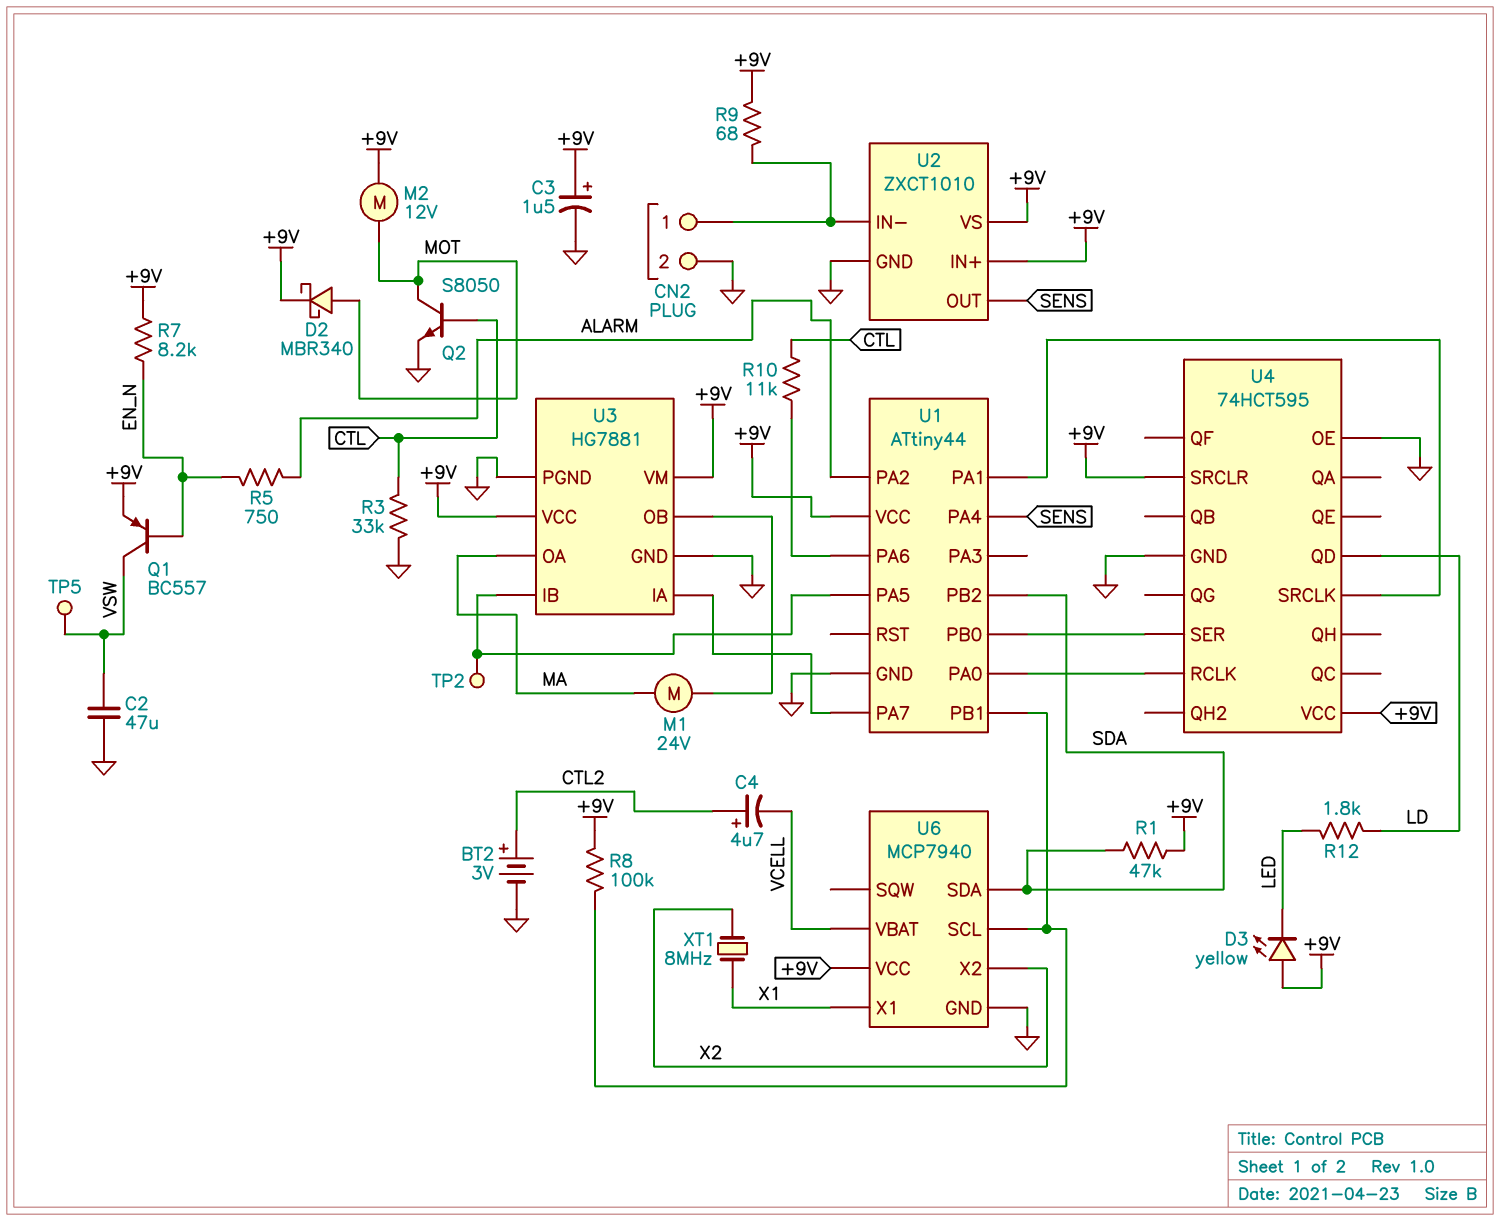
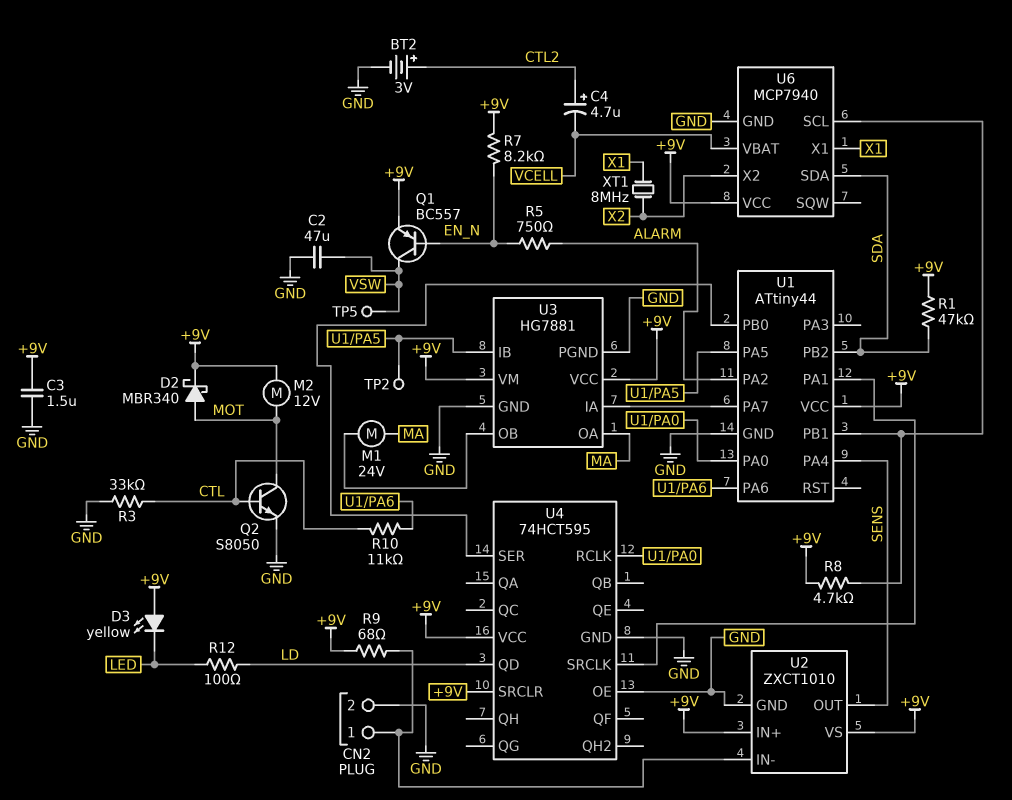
C3: 1.5uF (plus +9V, minus GND) -> 1.5uF (+9V, GND)
R8: 100k (+9V, U1/PB1) -> 4.7k (+9V, U1/PB1)
R12: 1.8k (LD, LED) -> 100 (LD, LED)

